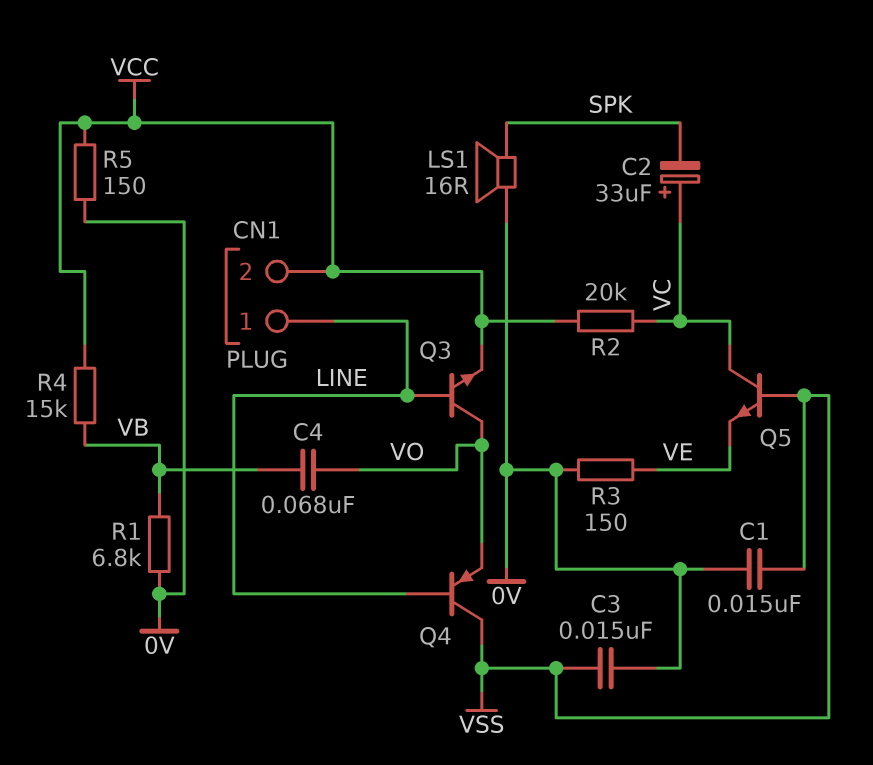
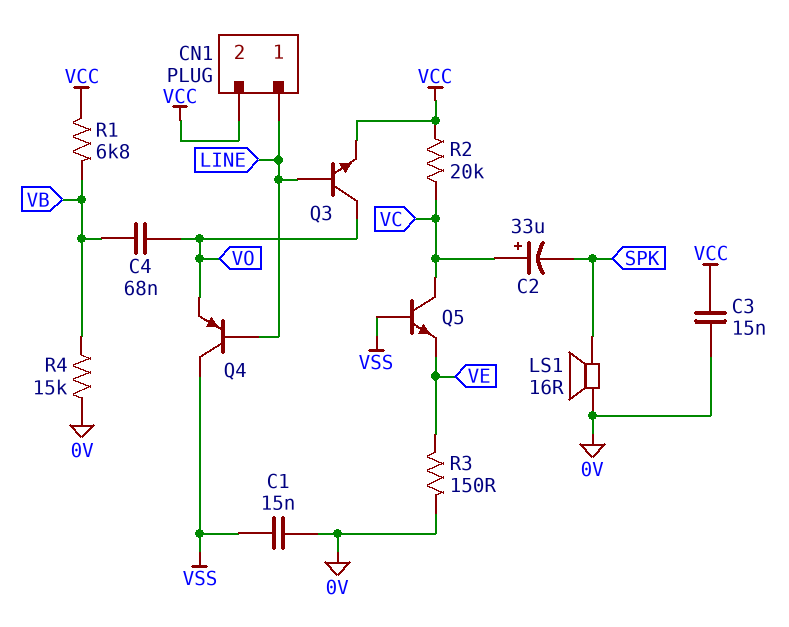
C3: 15nF (0V, VSS) -> 15nF (0V, VCC)
R1: 6.8k (0V, VB) -> 6.8k (VB, VCC)
R4: 15k (VB, VCC) -> 15k (0V, VB)
R5: 150 (0V, VCC) -> none

